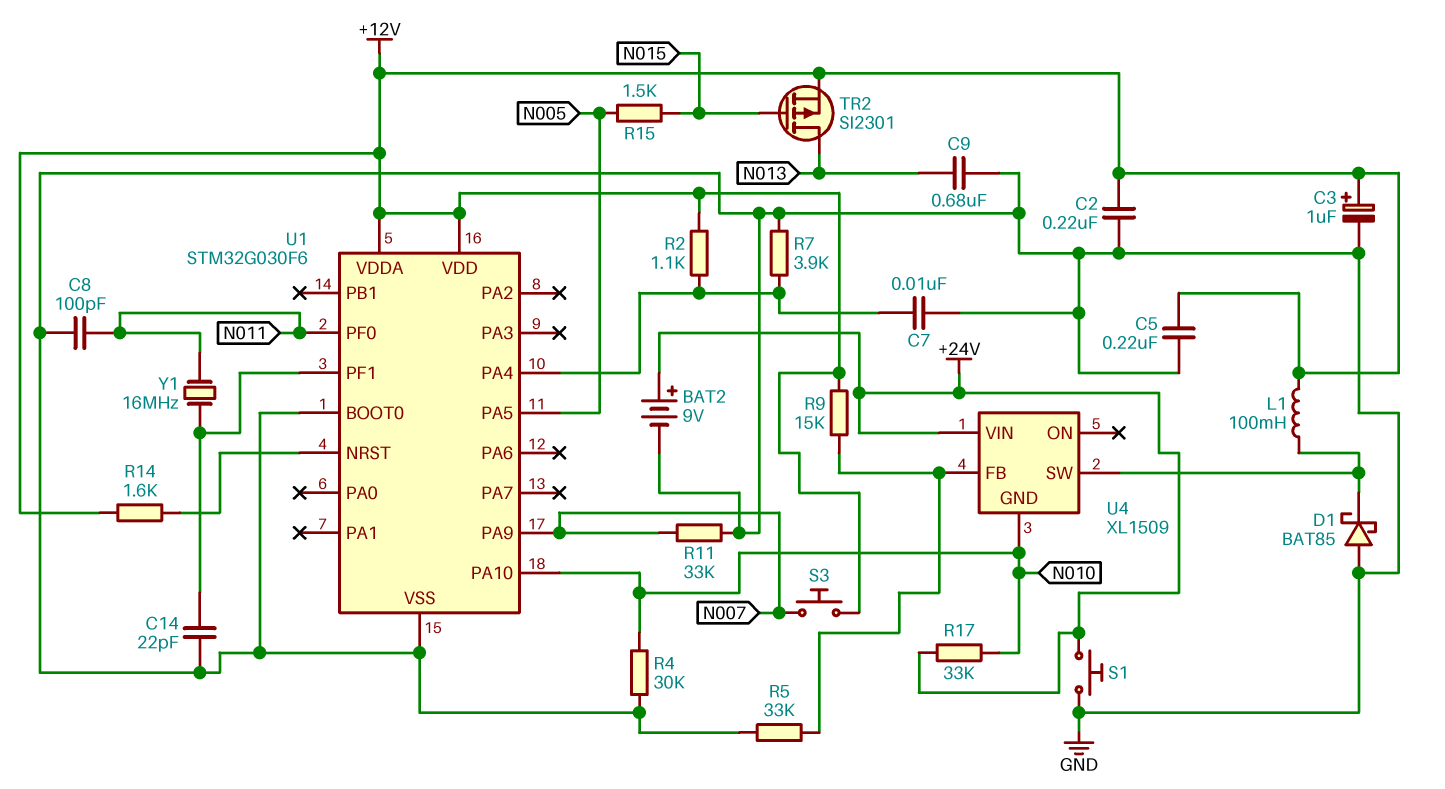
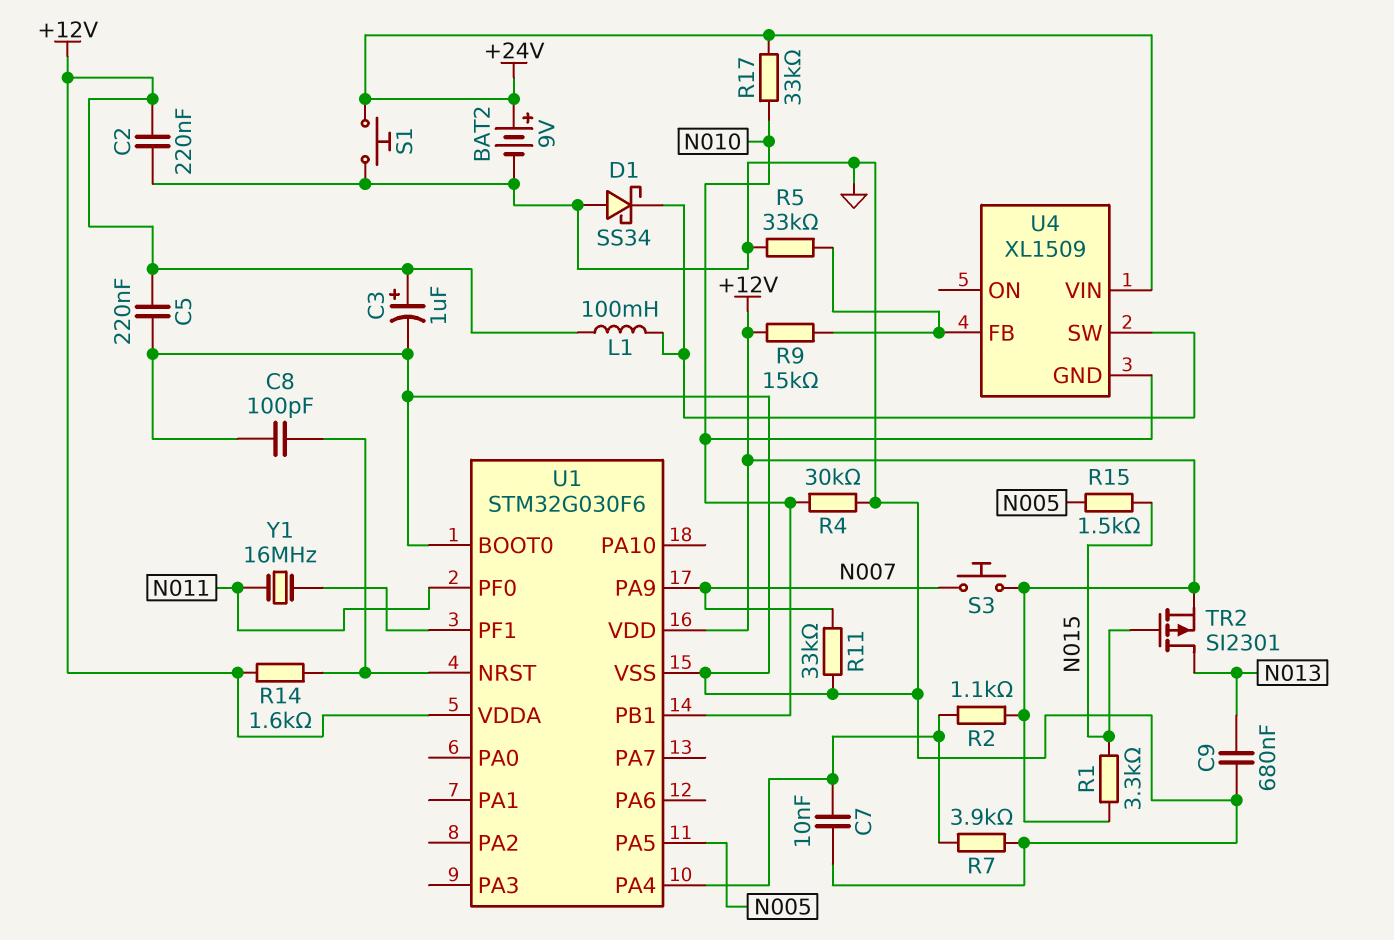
C8: 100pF (GND, N011) -> 100pF (GND, U1/NRST)
C14: 22pF (GND, U1/PF1) -> none
D1: schottky BAT85 (A GND, K U4/SW) -> schottky SS34 (A GND, K U4/SW)
R1: none -> 3.3k (+12V, N015)
U1 pin PA10: N010 -> none
U1 pin PB1: none -> N010

